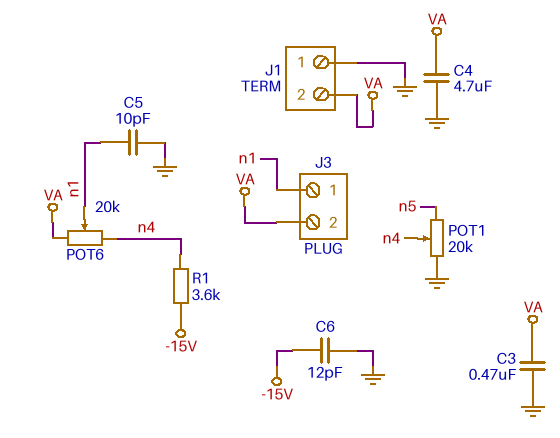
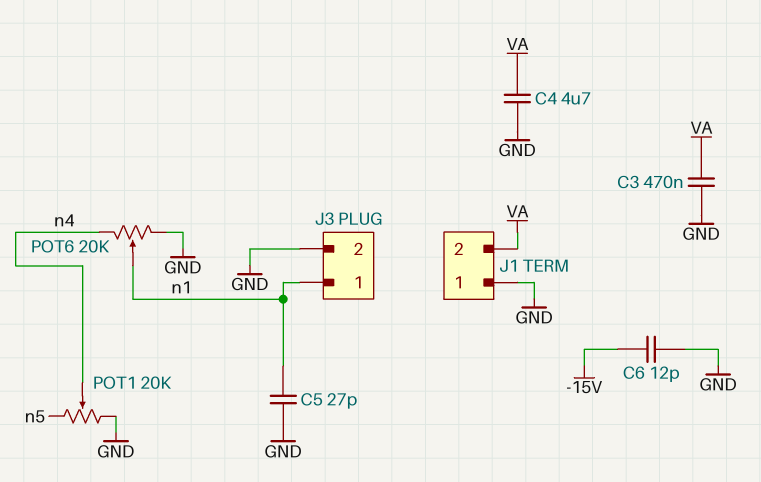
C5: 10pF (GND, n1) -> 27pF (GND, n1)
J3 pin 2: VA -> GND
POT6: 20k (VA, n4, wiper n1) -> 20k (GND, n4, wiper n1)
R1: 3.6k (-15V, n4) -> none

